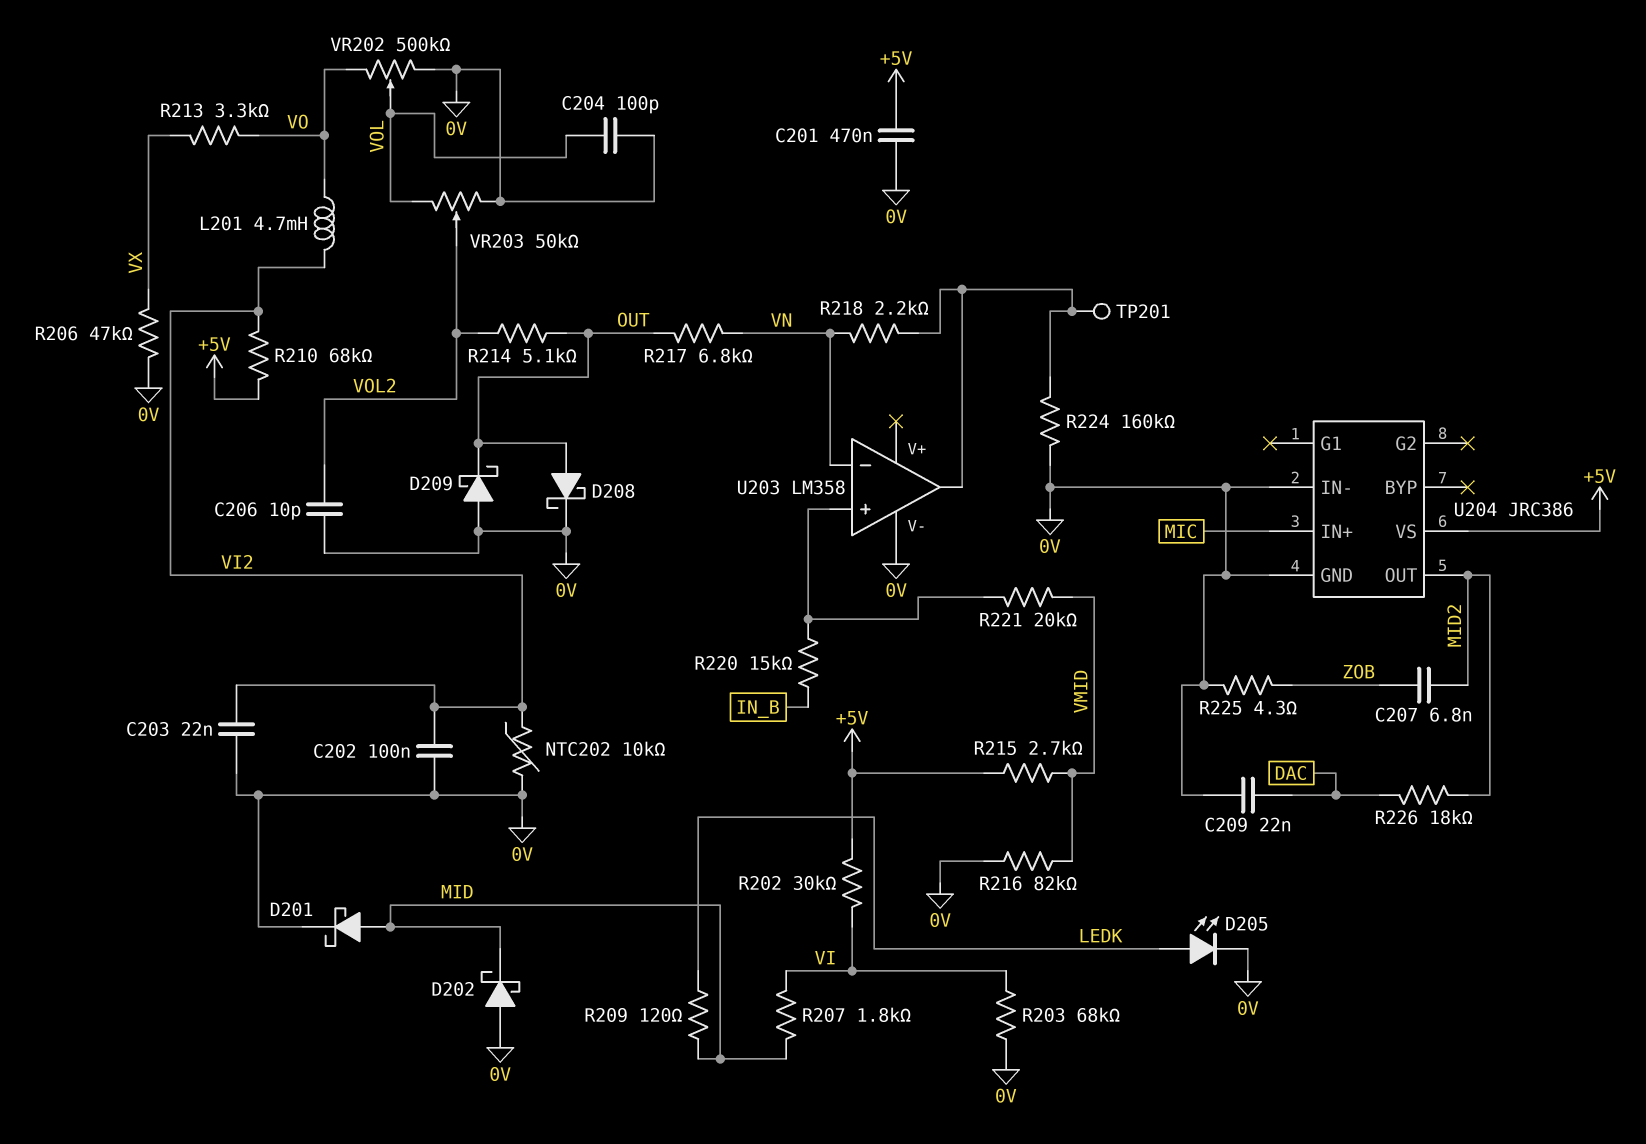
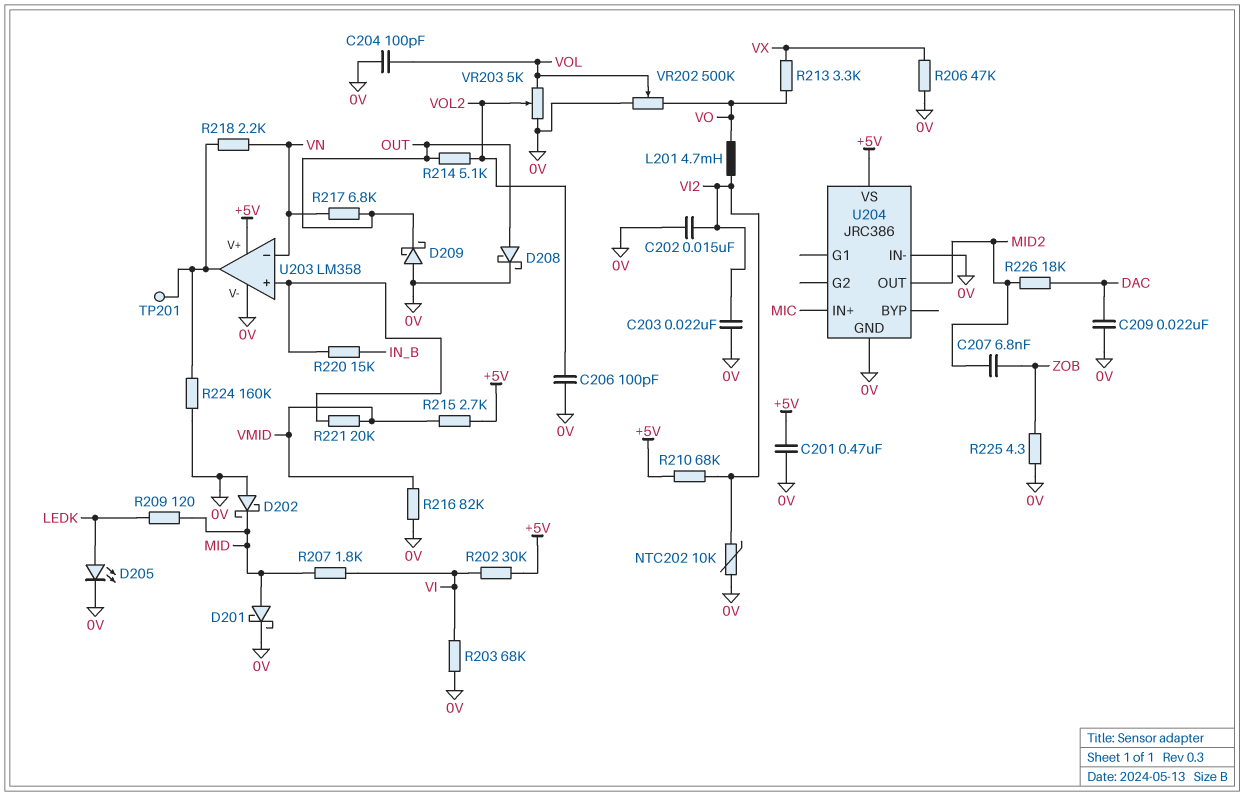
C202: 100nF (0V, VI2) -> 15nF (0V, VI2)
C206: 10pF (0V, VOL2) -> 100pF (0V, VOL2)
U203 pin V+: none -> +5V
VR203: 50k (0V, VOL, wiper VOL2) -> 5k (0V, VOL, wiper VOL2)

